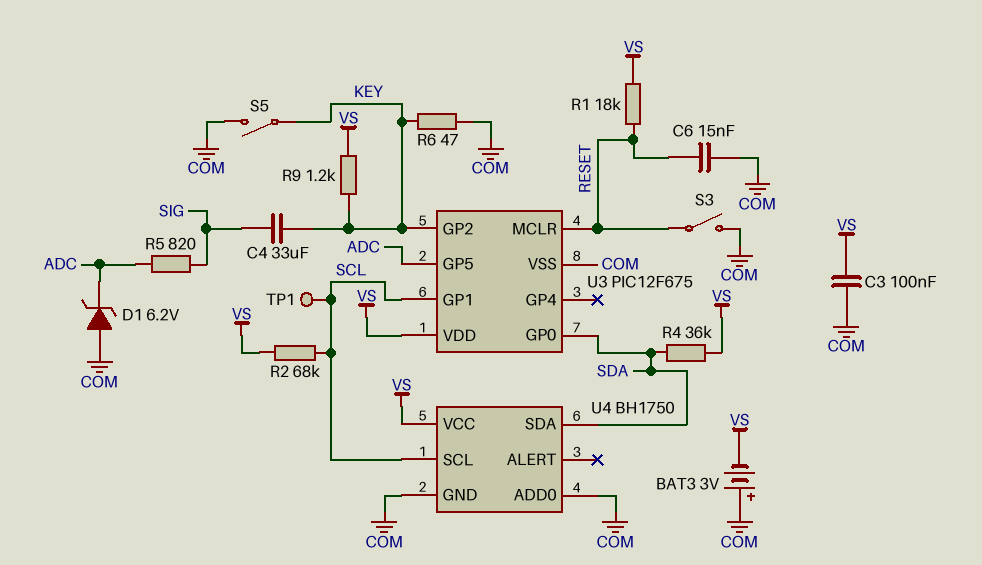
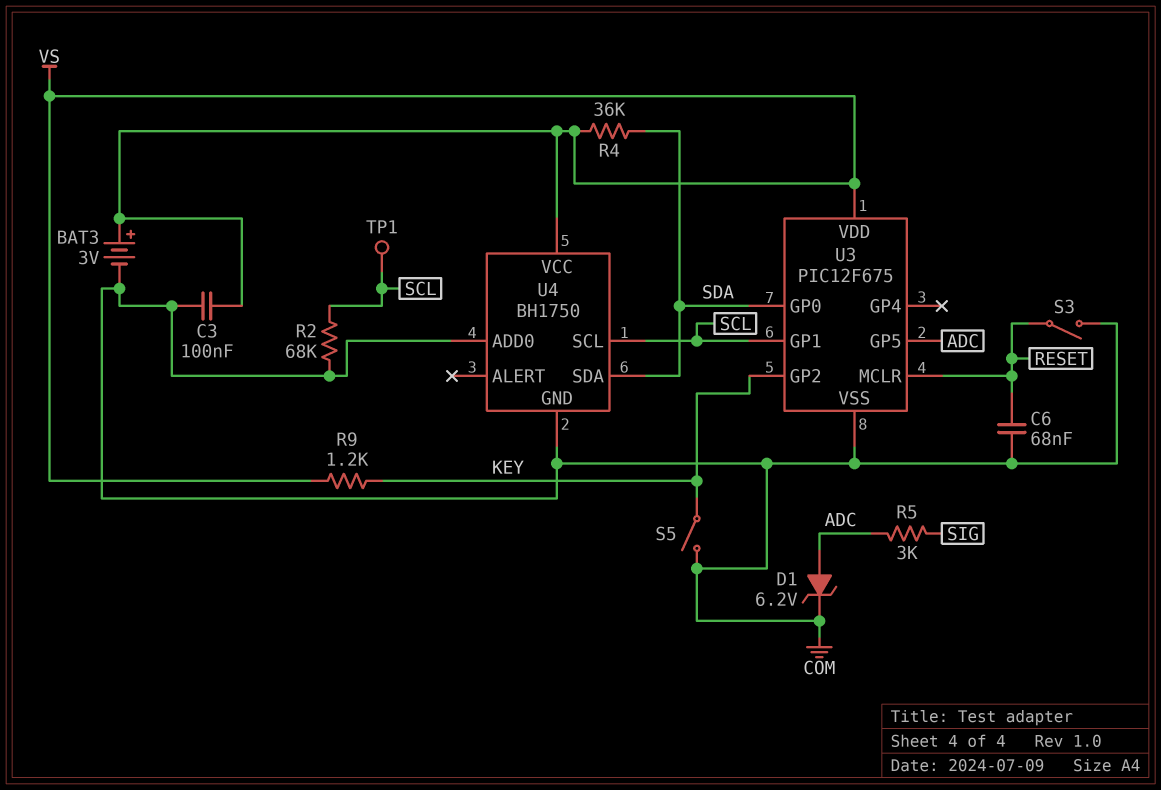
BAT3: 3V (plus COM, minus VS) -> 3V (plus VS, minus COM)
C4: 33uF (KEY, SIG) -> none
C6: 15nF (COM, RESET) -> 68nF (COM, RESET)
D1: zener 6.2V (A COM, K ADC) -> zener 6.2V (A ADC, K COM)
R1: 18k (RESET, VS) -> none
R2: 68k (SCL, VS) -> 68k (COM, SCL)
R5: 820 (ADC, SIG) -> 3k (ADC, SIG)
R6: 47 (COM, KEY) -> none

